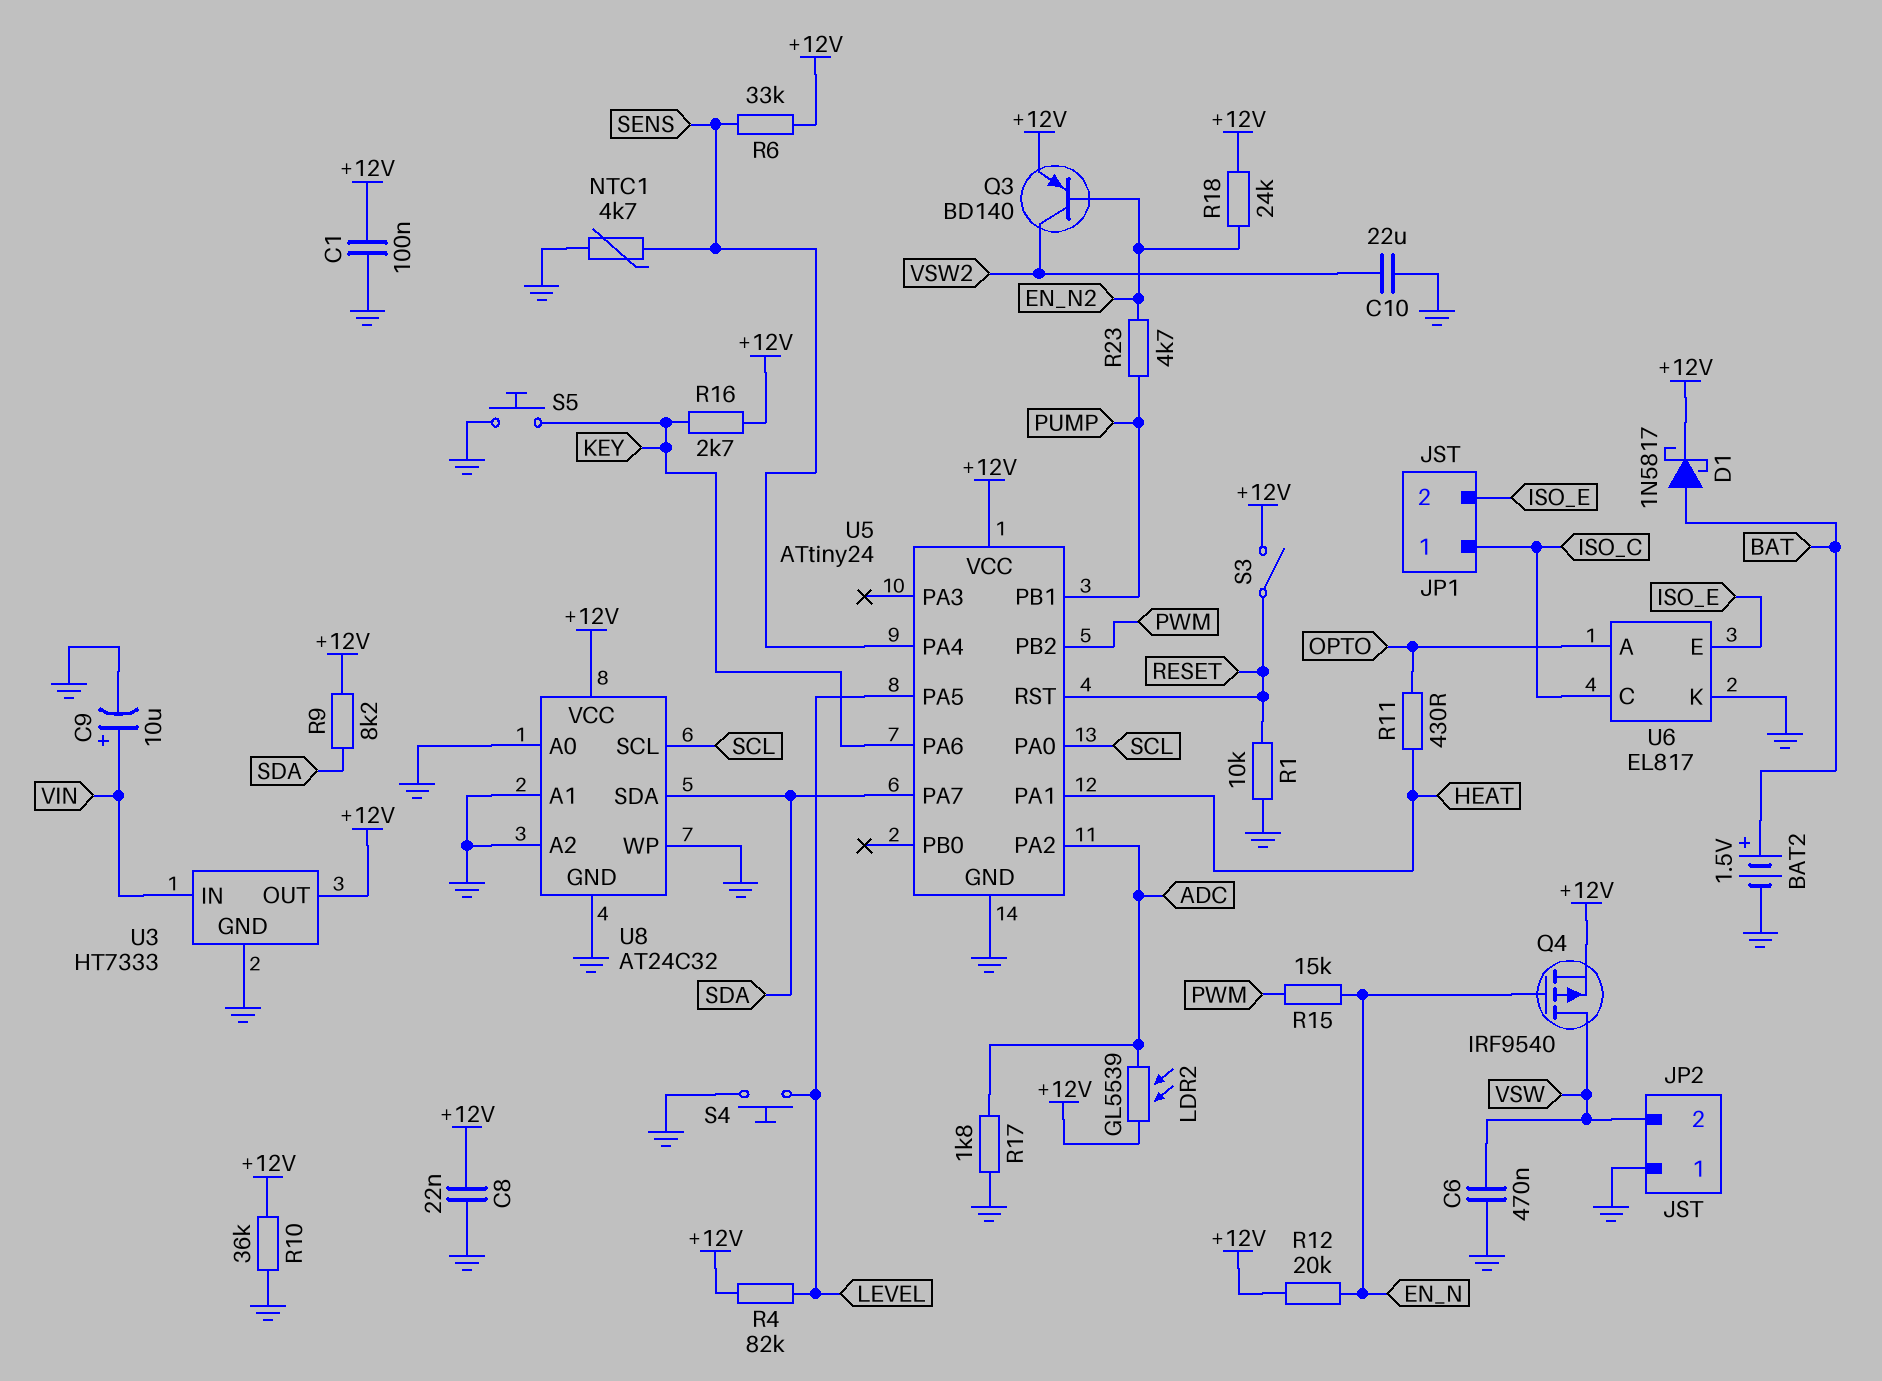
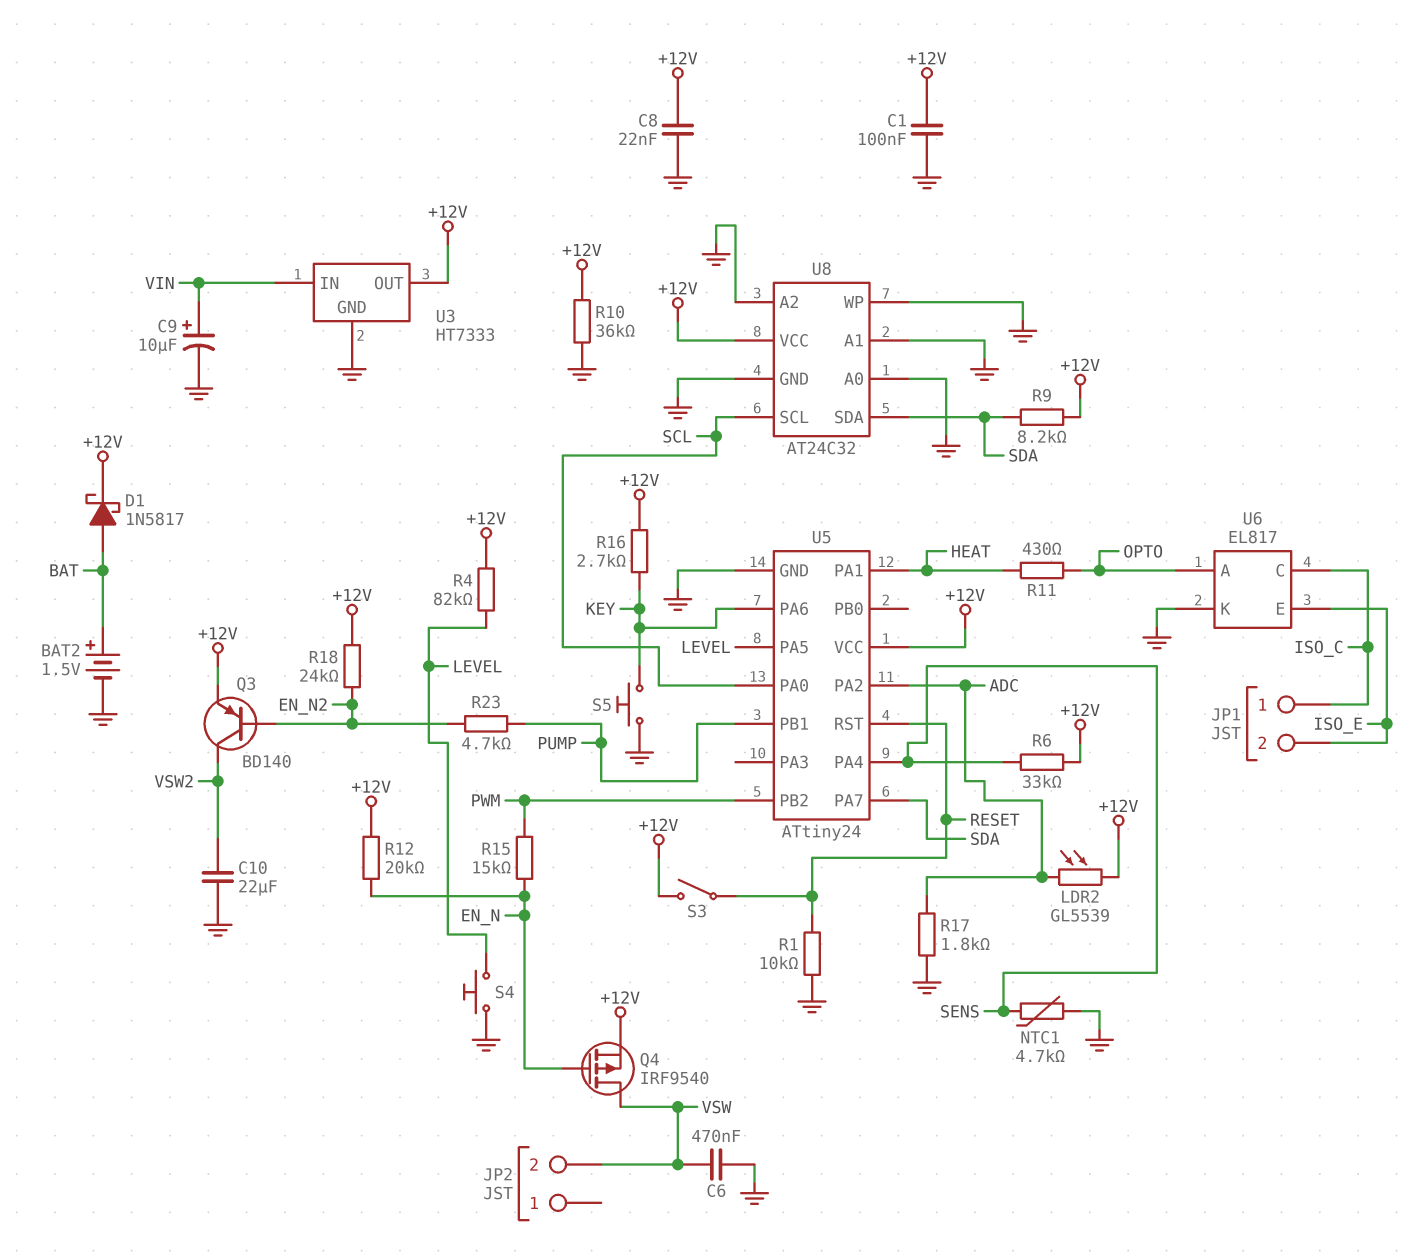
JP2 pin 1: GND -> none

